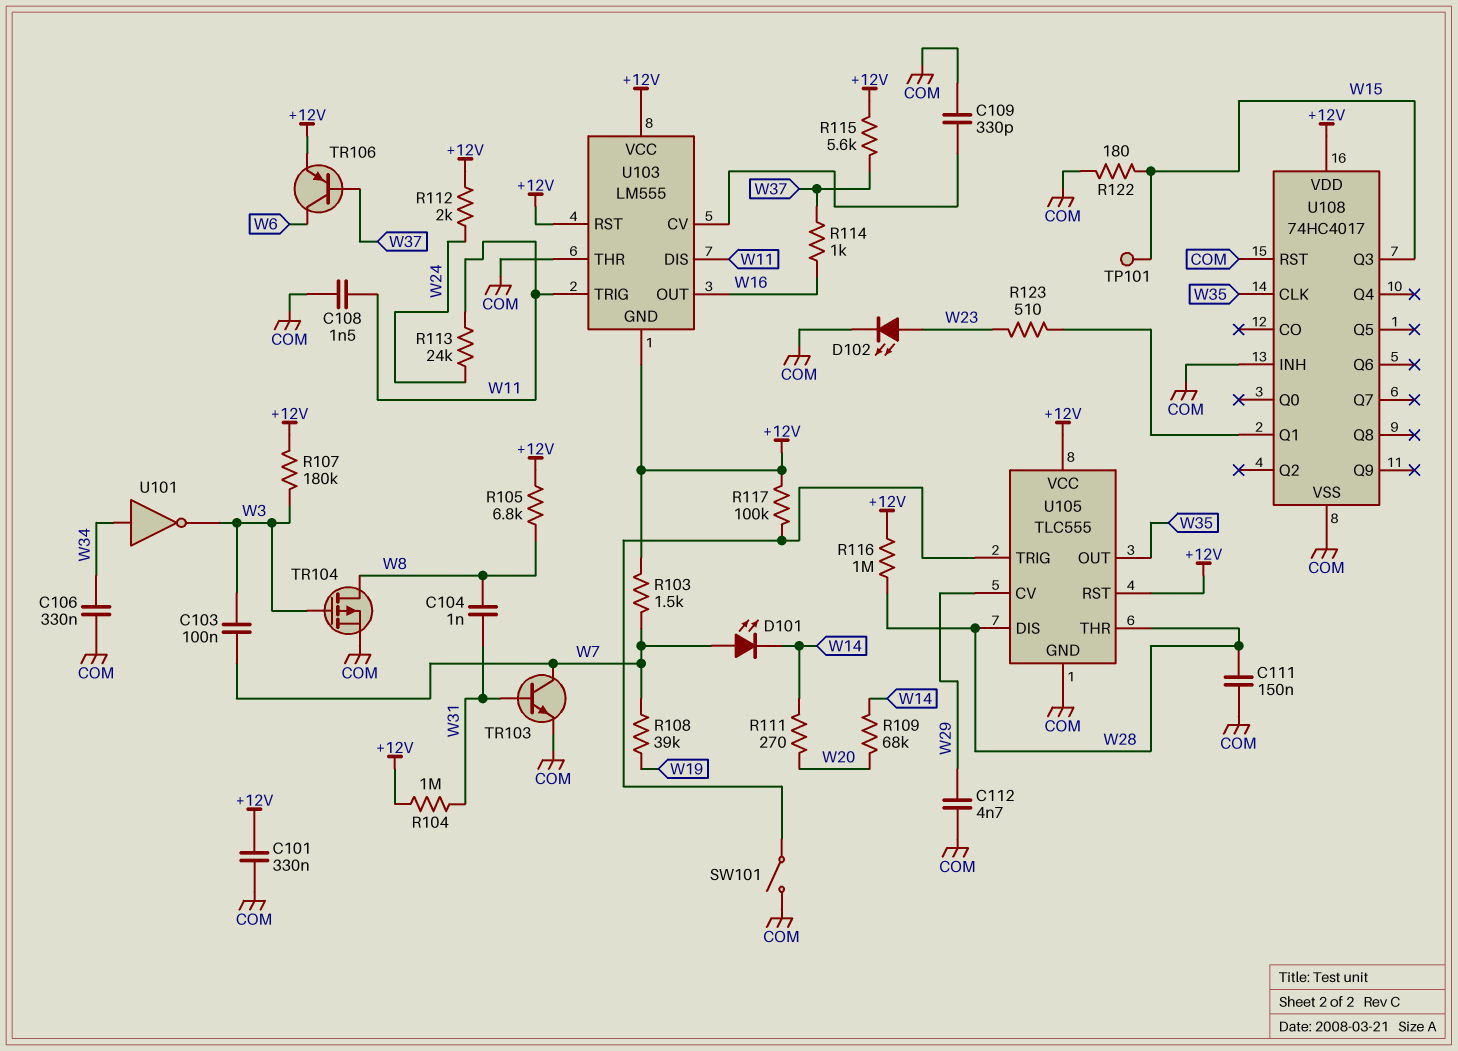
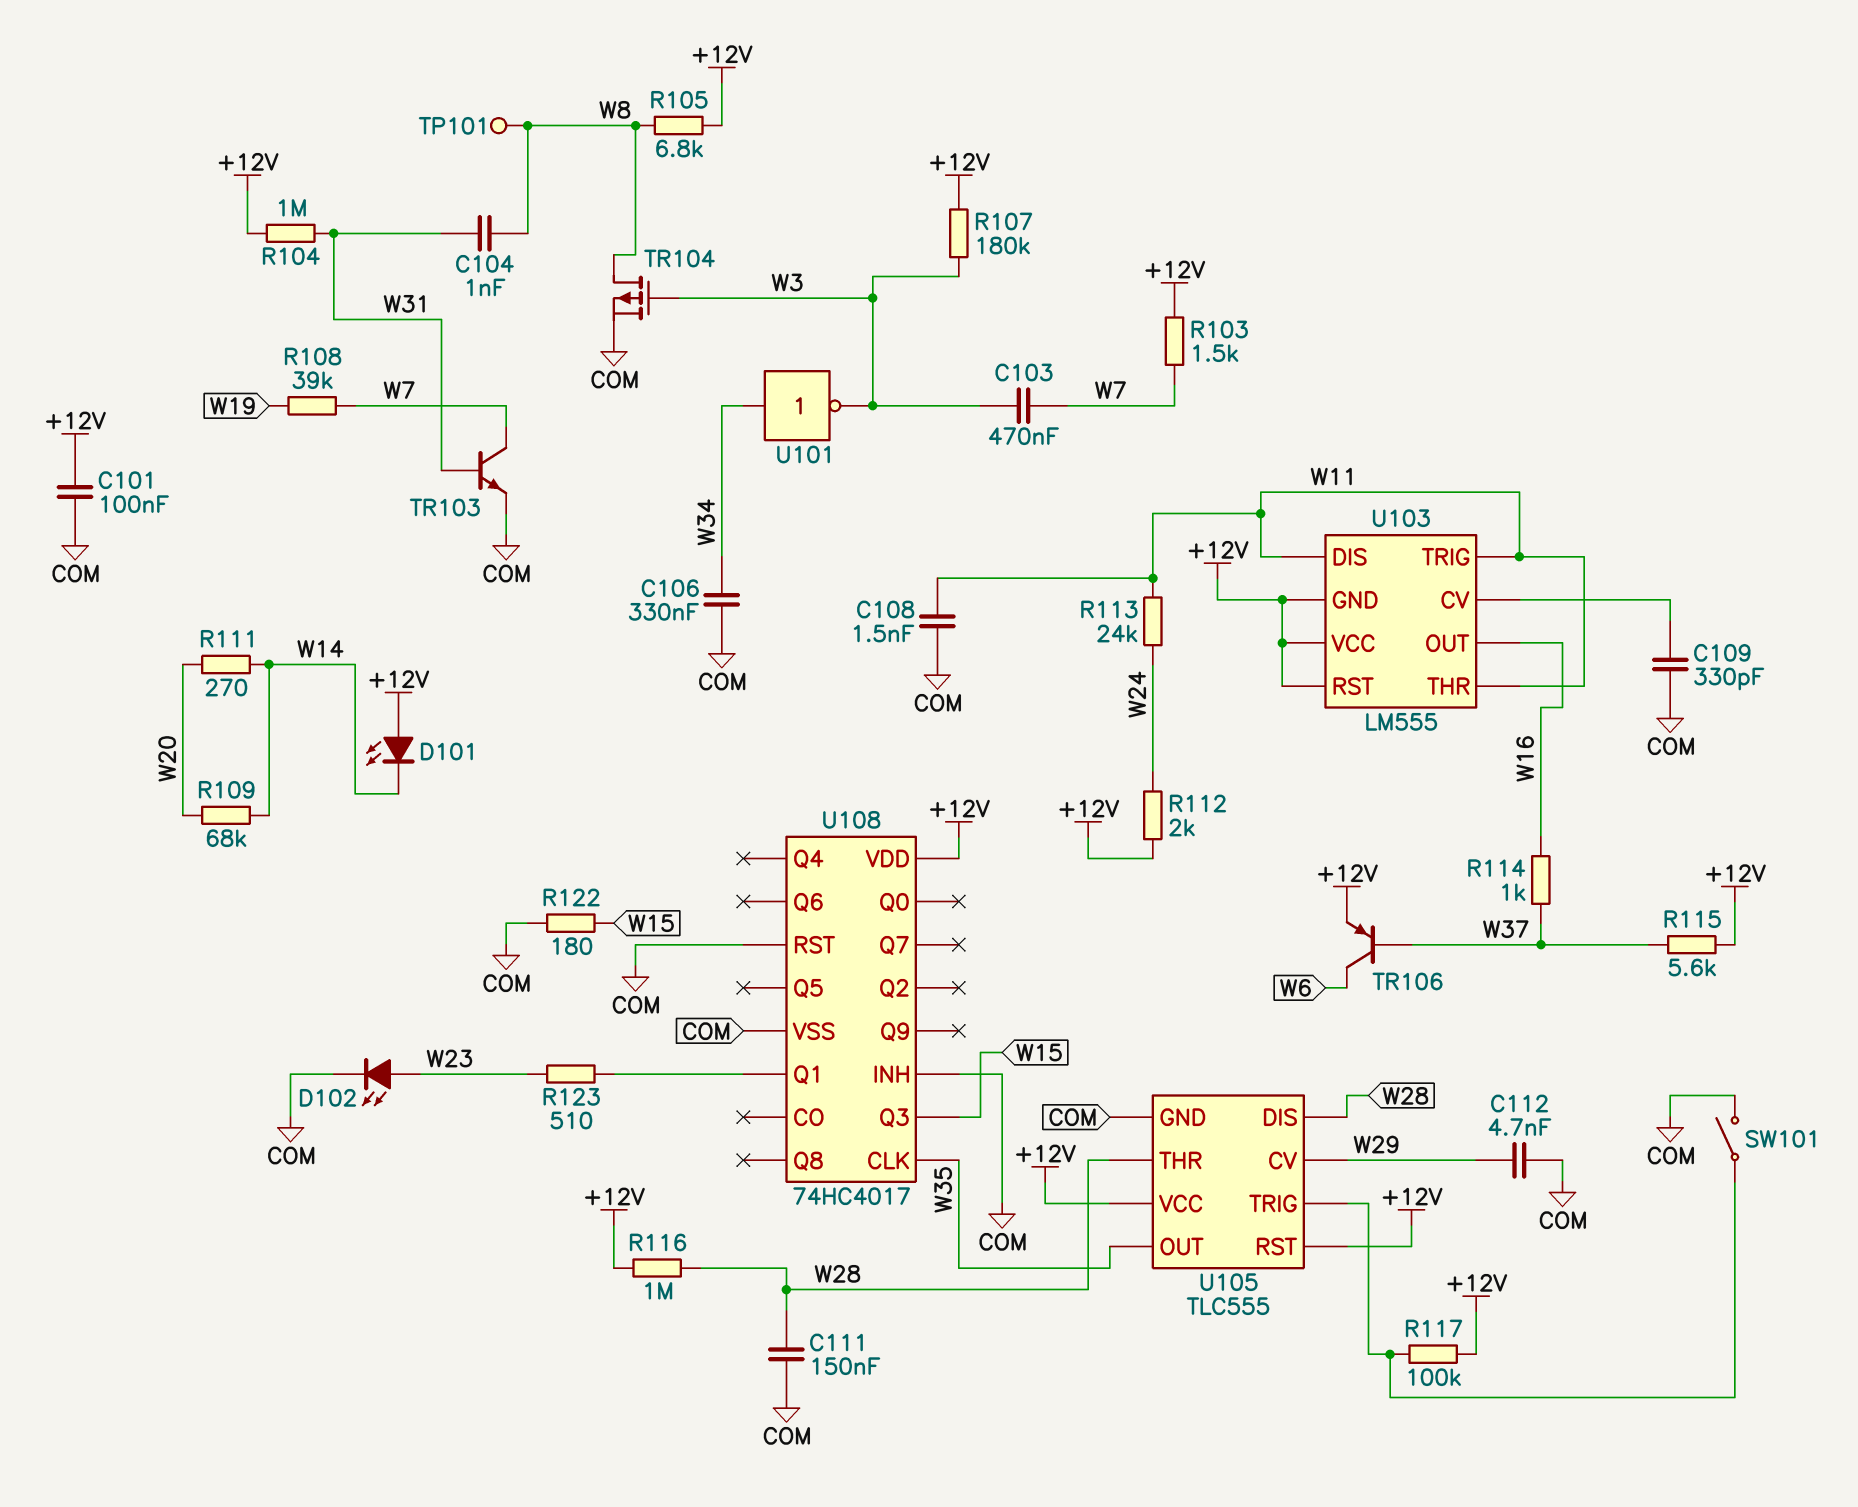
C101: 330nF (+12V, COM) -> 100nF (+12V, COM)
C103: 100nF (W3, W7) -> 470nF (W3, W7)
D101: LED (A W7, K W14) -> LED (A +12V, K W14)
TP101: test point (W15) -> test point (W8)
U103 pin THR: COM -> W11

